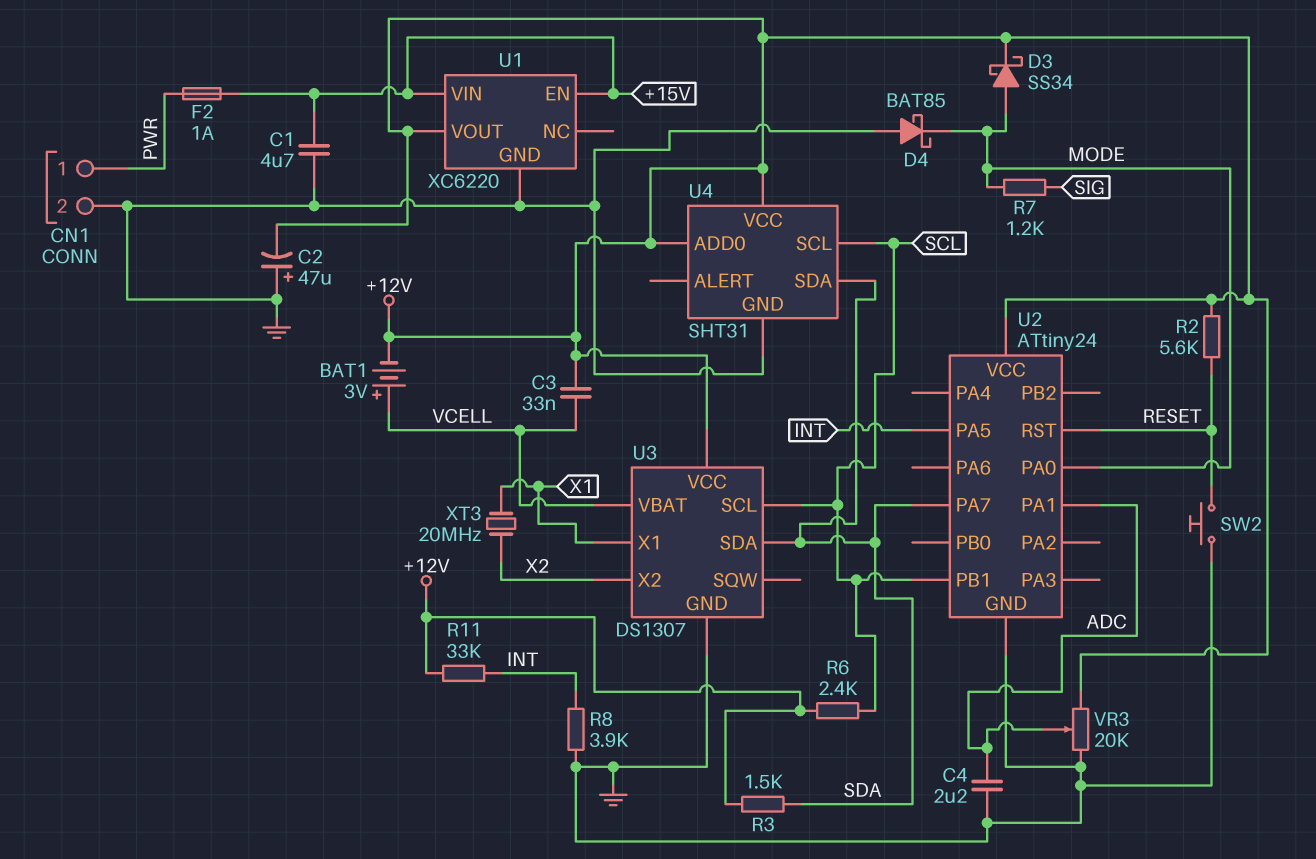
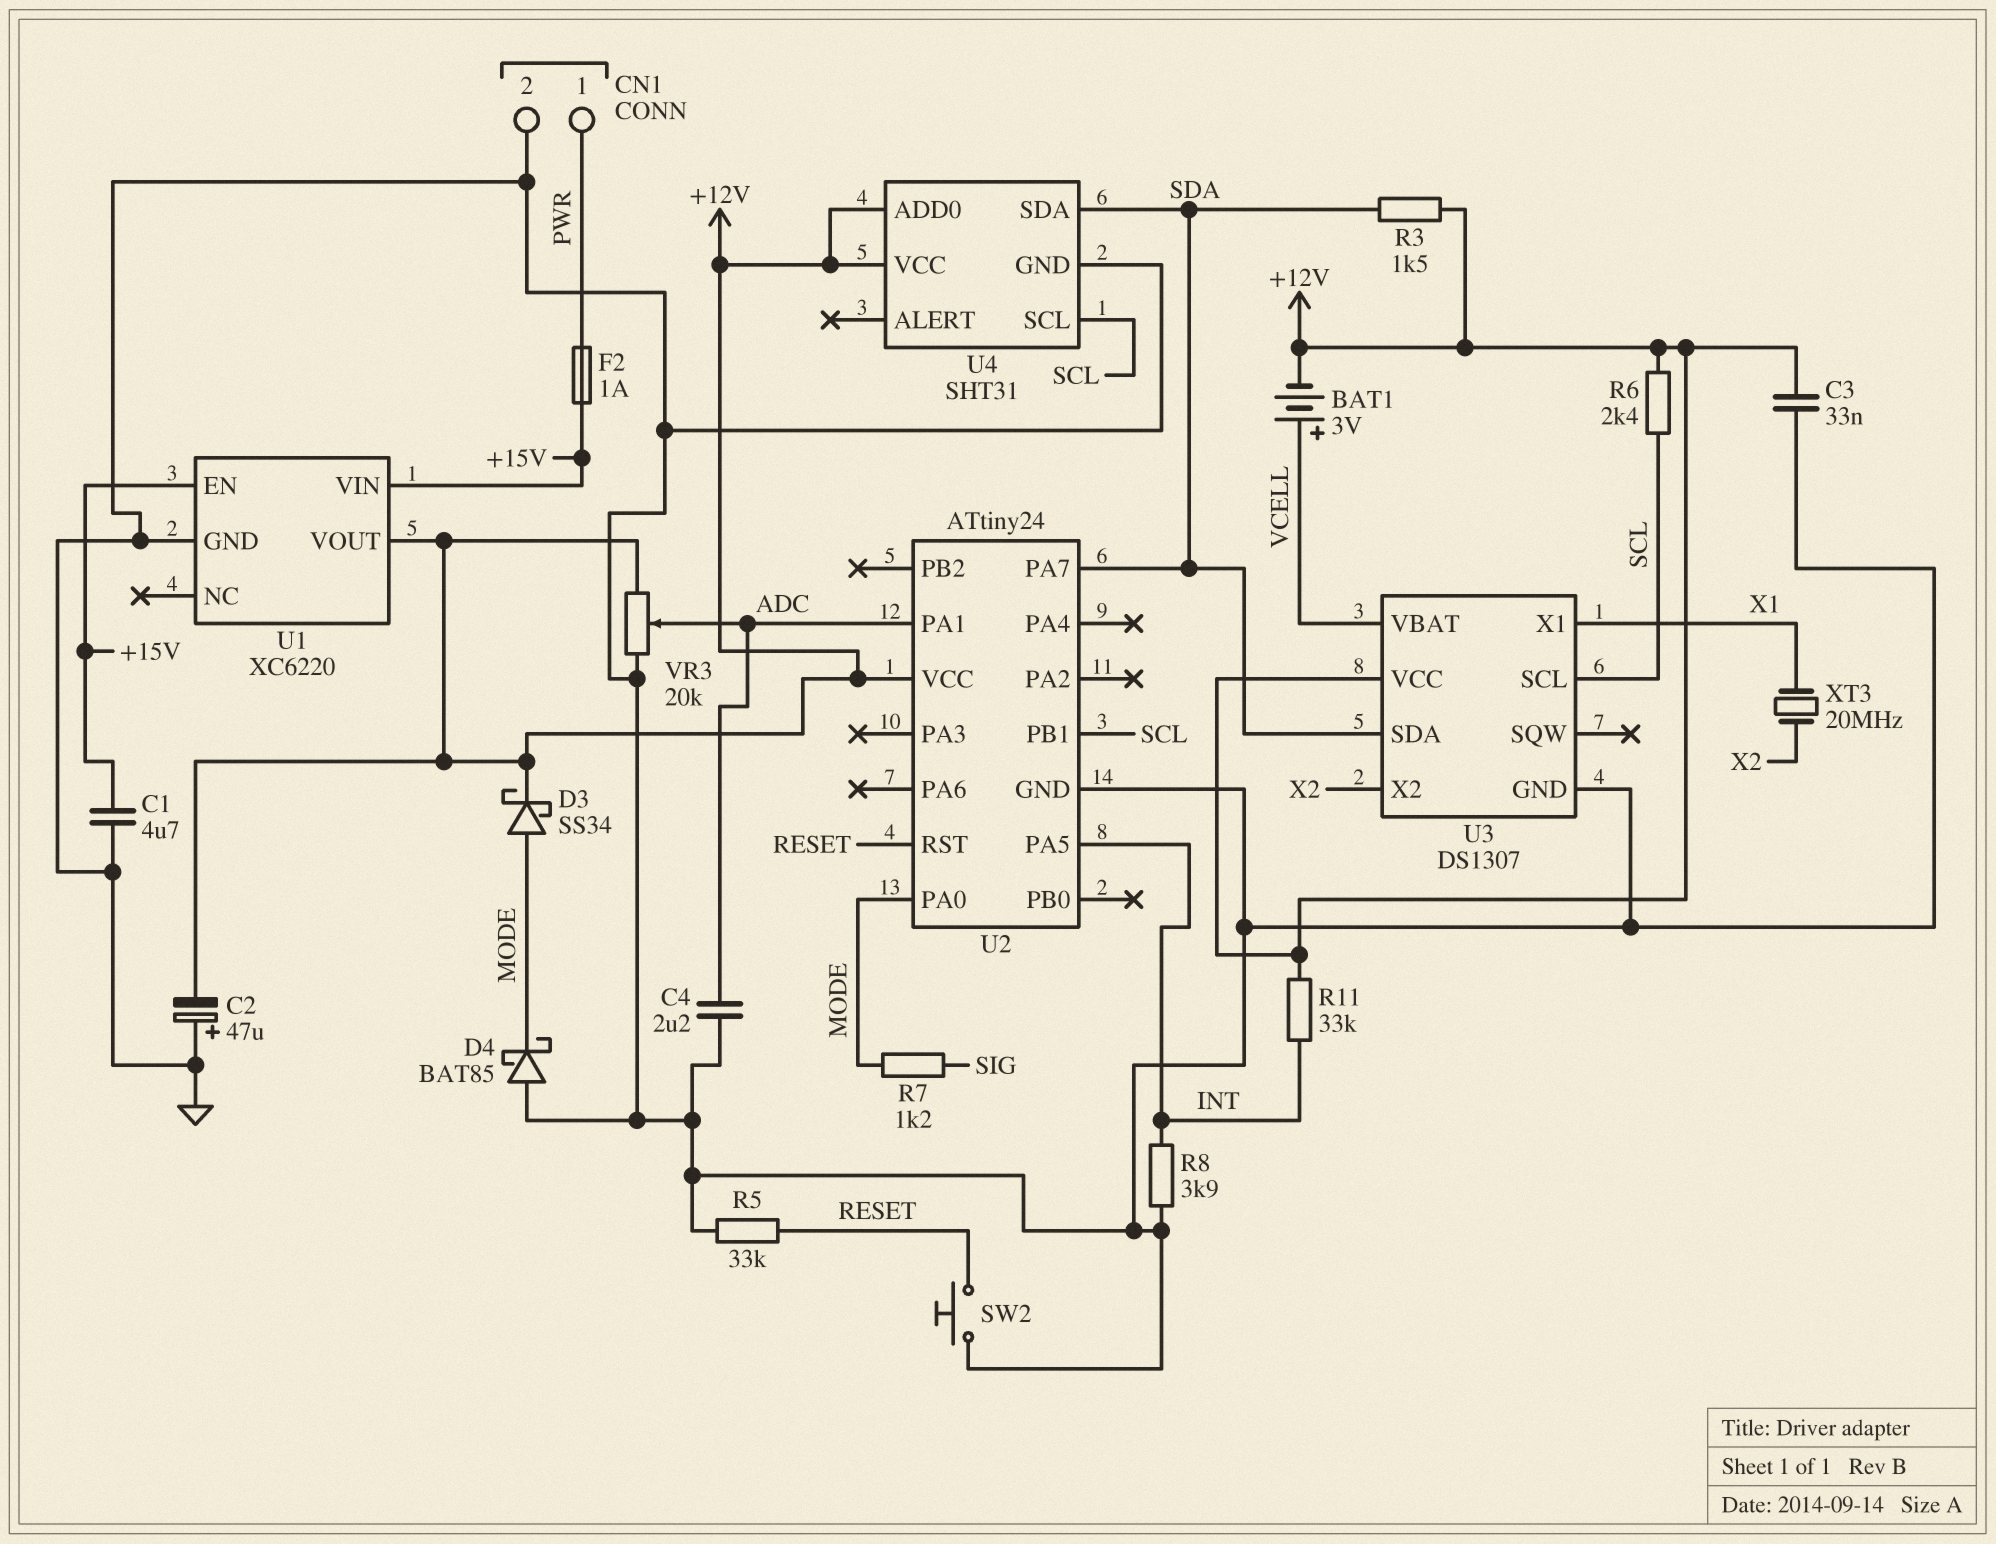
C3: 33nF (+12V, VCELL) -> 33nF (+12V, GND)
R2: 5.6k (+12V, RESET) -> none
R5: none -> 33k (GND, RESET)

